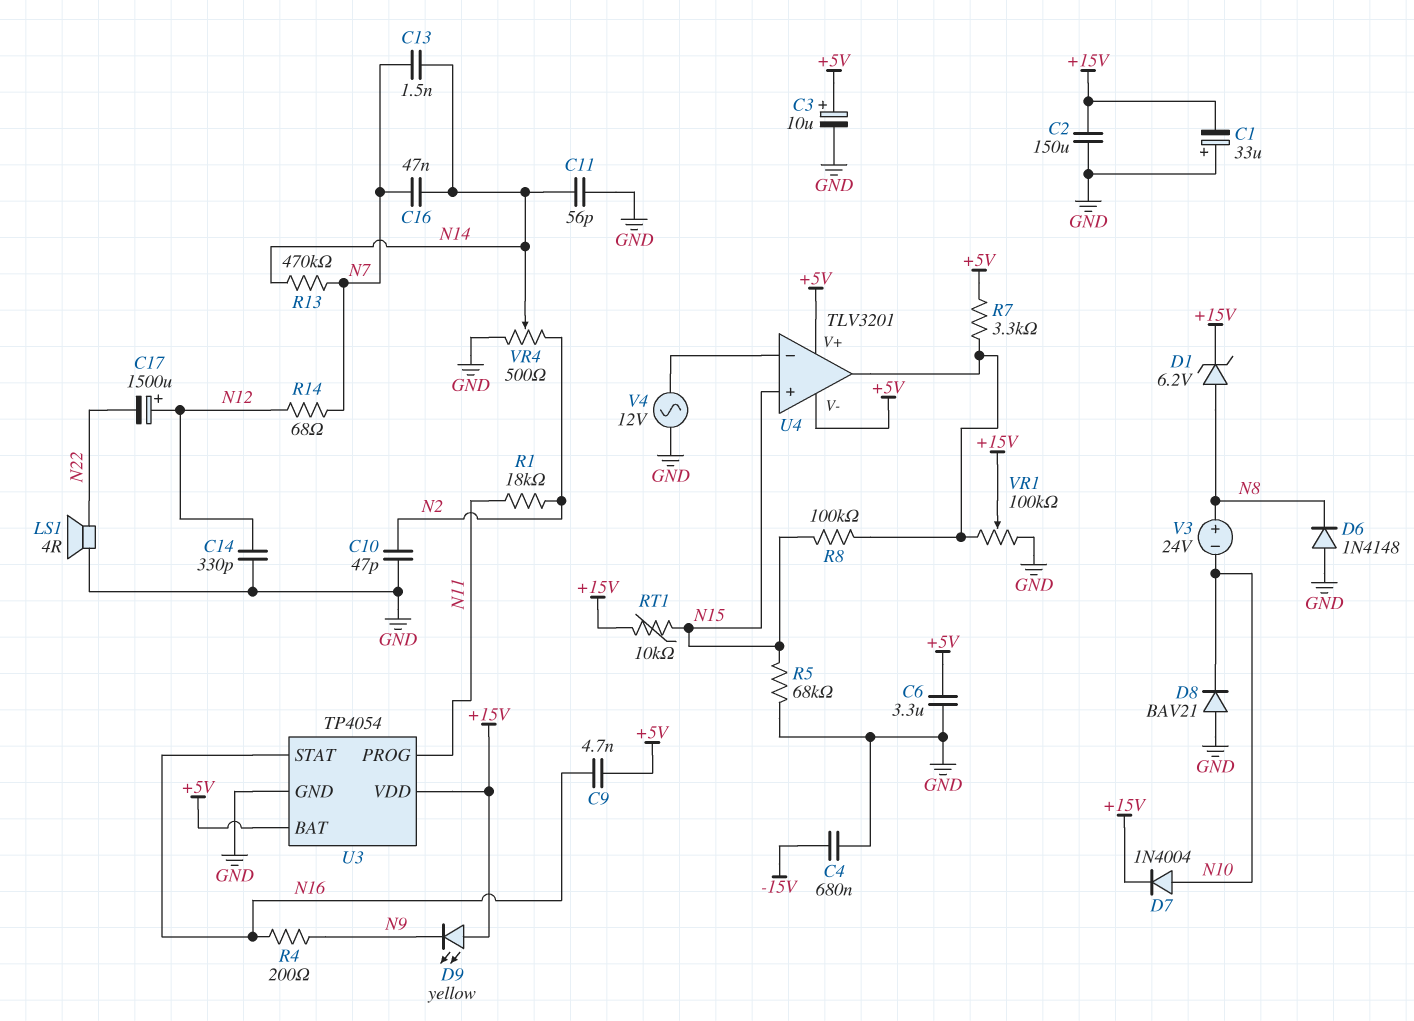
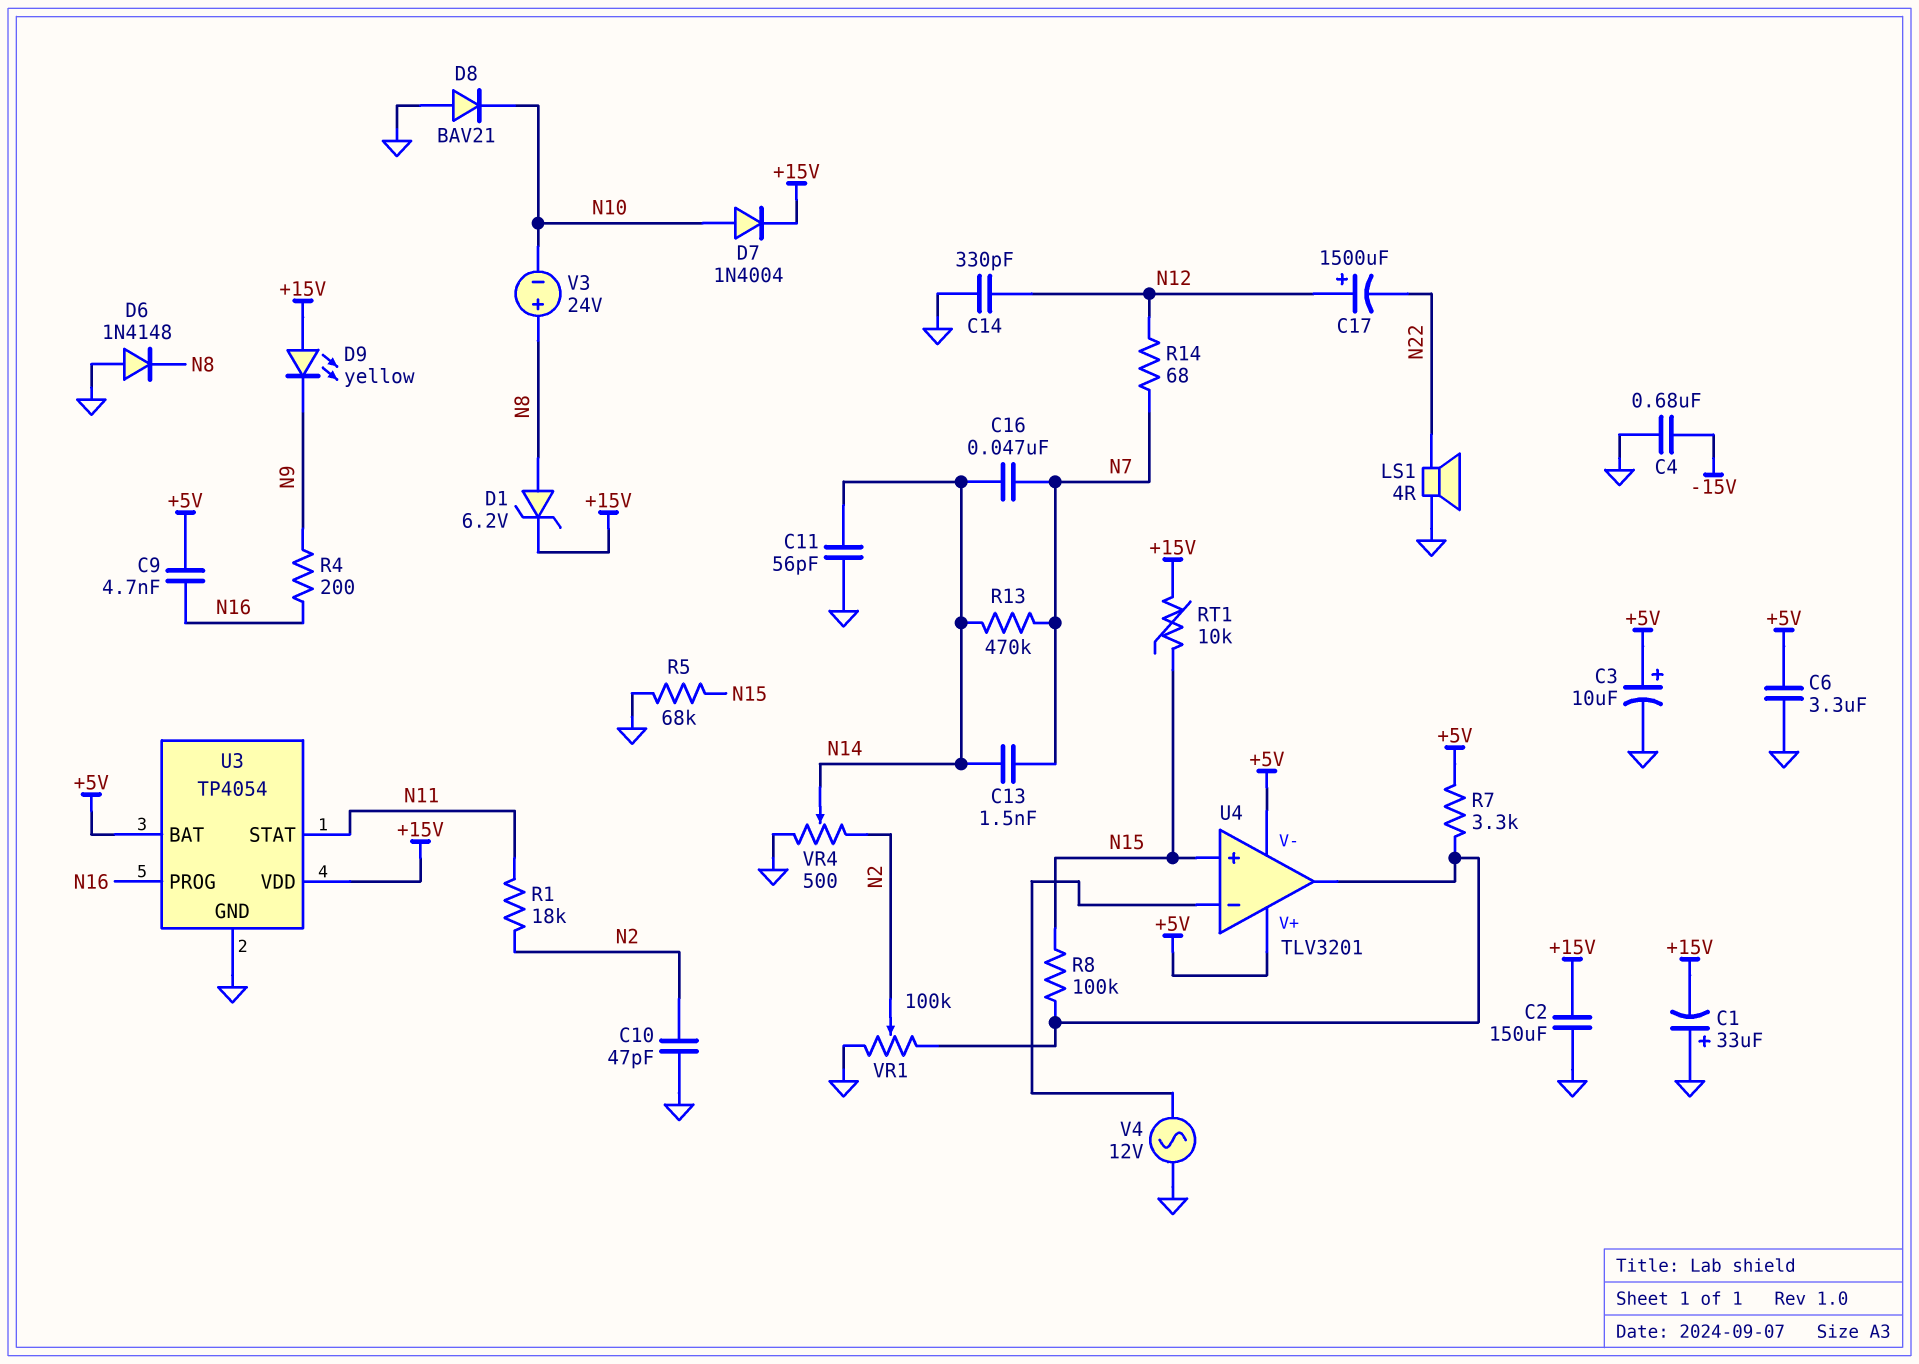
U3 pin PROG: N11 -> N16
U3 pin STAT: N16 -> N11
VR1: 100k (GND, U4/out, wiper +15V) -> 100k (GND, U4/out, wiper N2)

